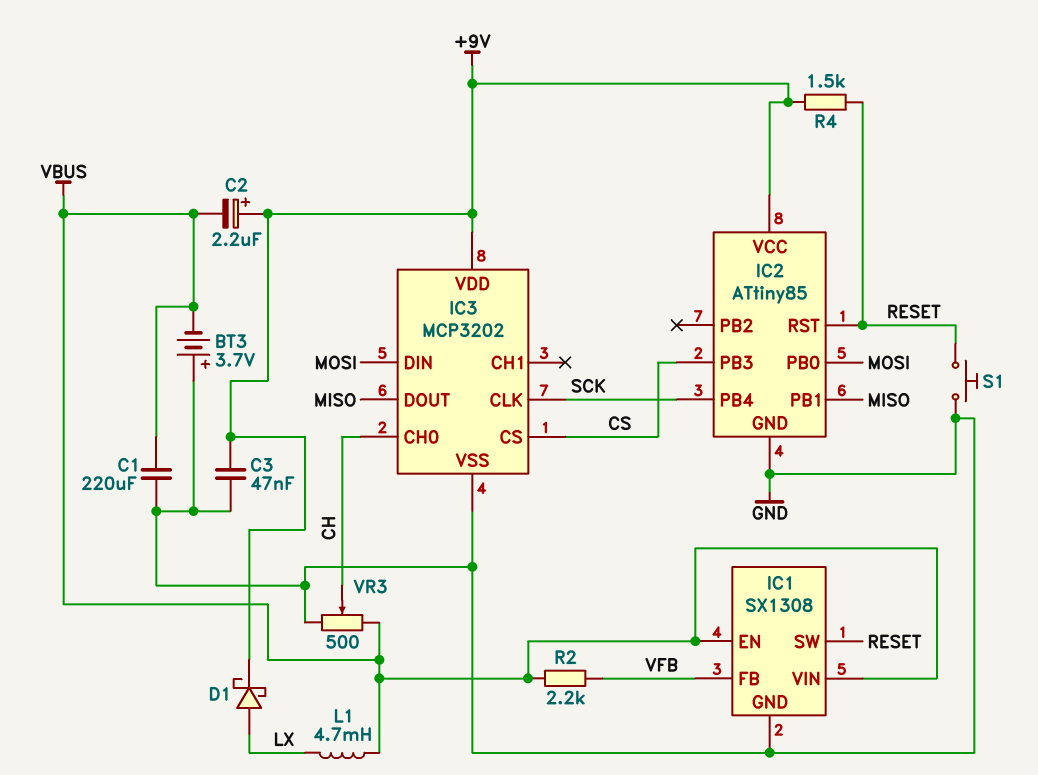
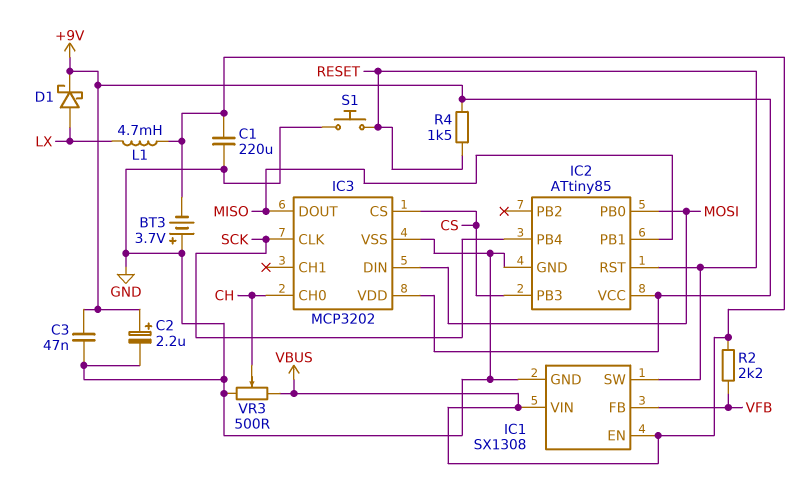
C2: 2.2uF (plus +9V, minus VBUS) -> 2.2uF (plus +9V, minus GND)

